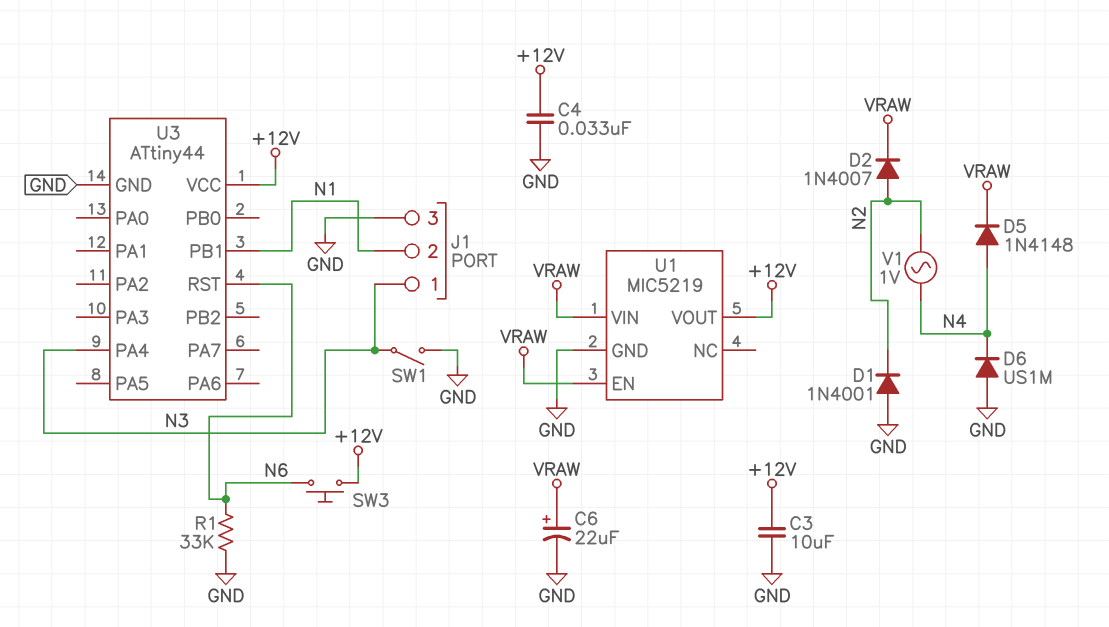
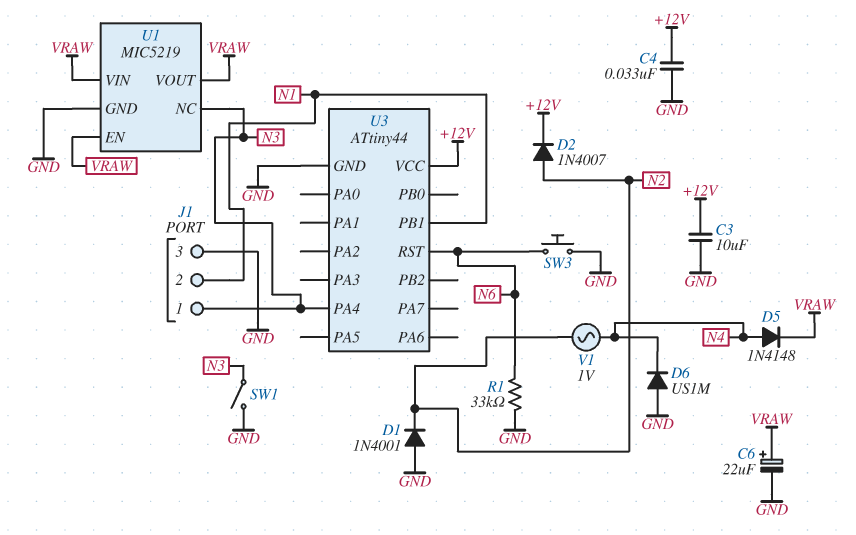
D2: diode 1N4007 (A N2, K VRAW) -> diode 1N4007 (A N2, K +12V)
SW3: button (+12V, N6) -> button (GND, N6)
U1 pin NC: none -> N3
U1 pin VOUT: +12V -> VRAW

